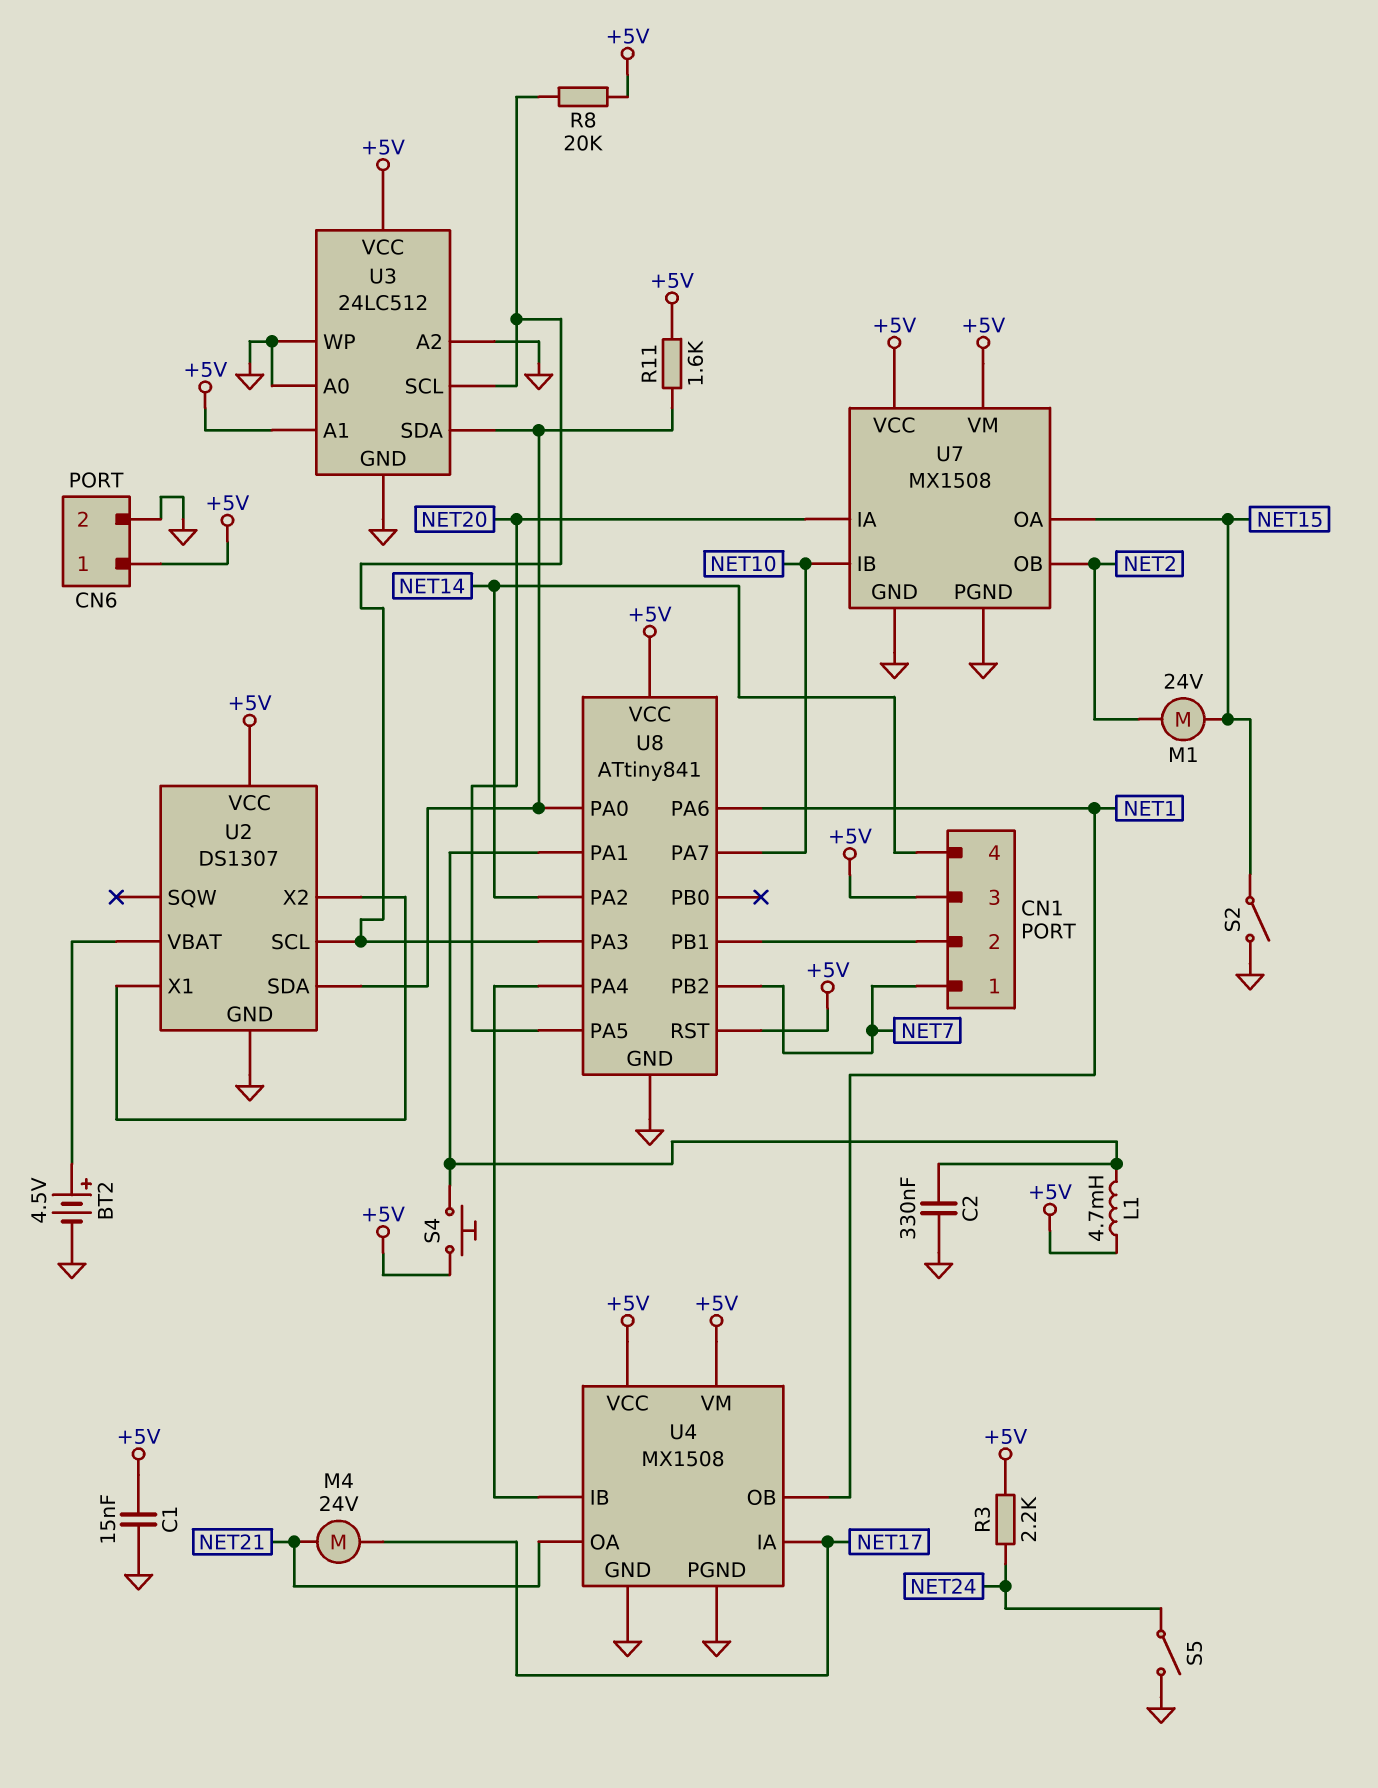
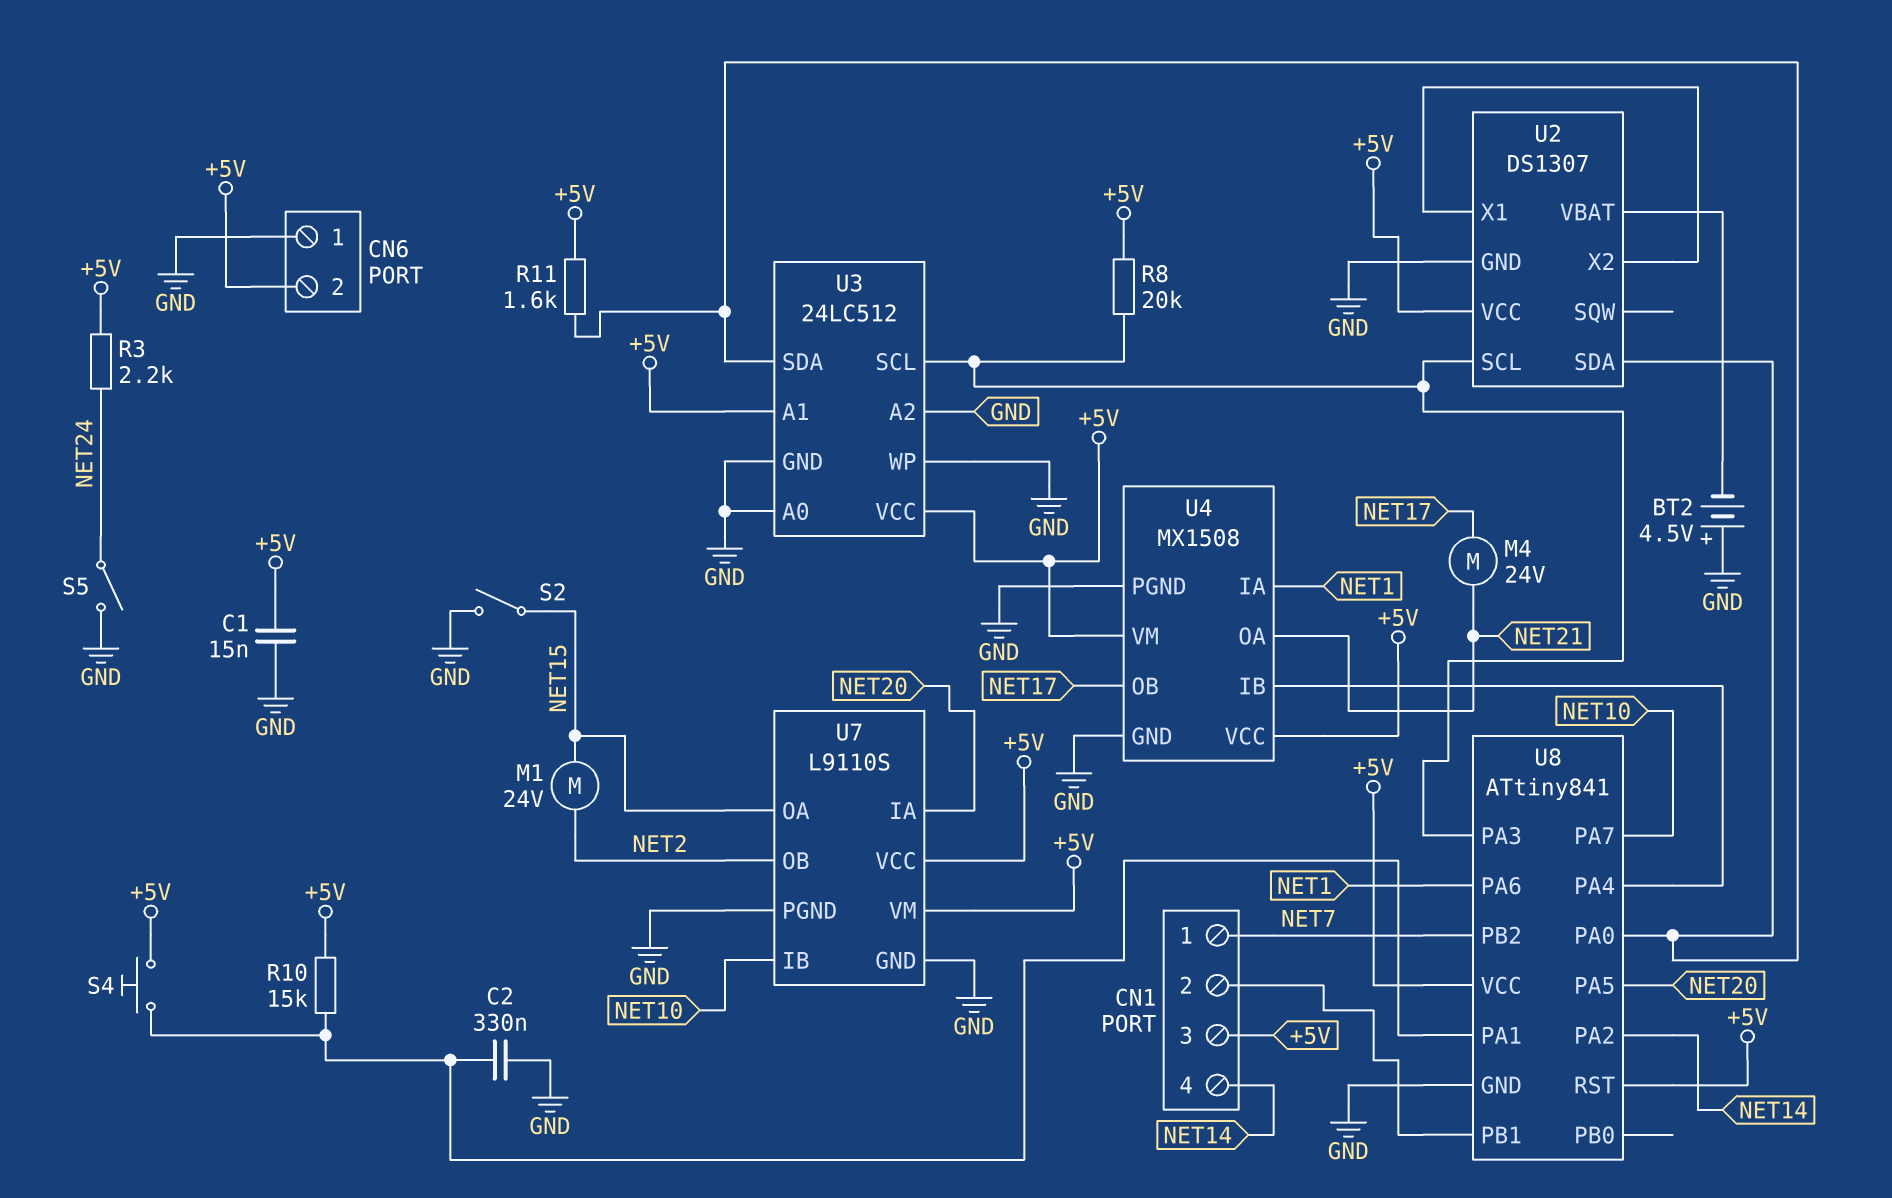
BT2: 4.5V (plus U2/VBAT, minus GND) -> 4.5V (plus GND, minus U2/VBAT)
CN6 pin 1: +5V -> GND
CN6 pin 2: GND -> +5V
L1: 4.7mH (+5V, U8/PA1) -> none
R10: none -> 15k (+5V, U8/PA1)
U4 pin IA: NET17 -> NET1
U4 pin OB: NET1 -> NET17
U7: MX1508 -> L9110S

